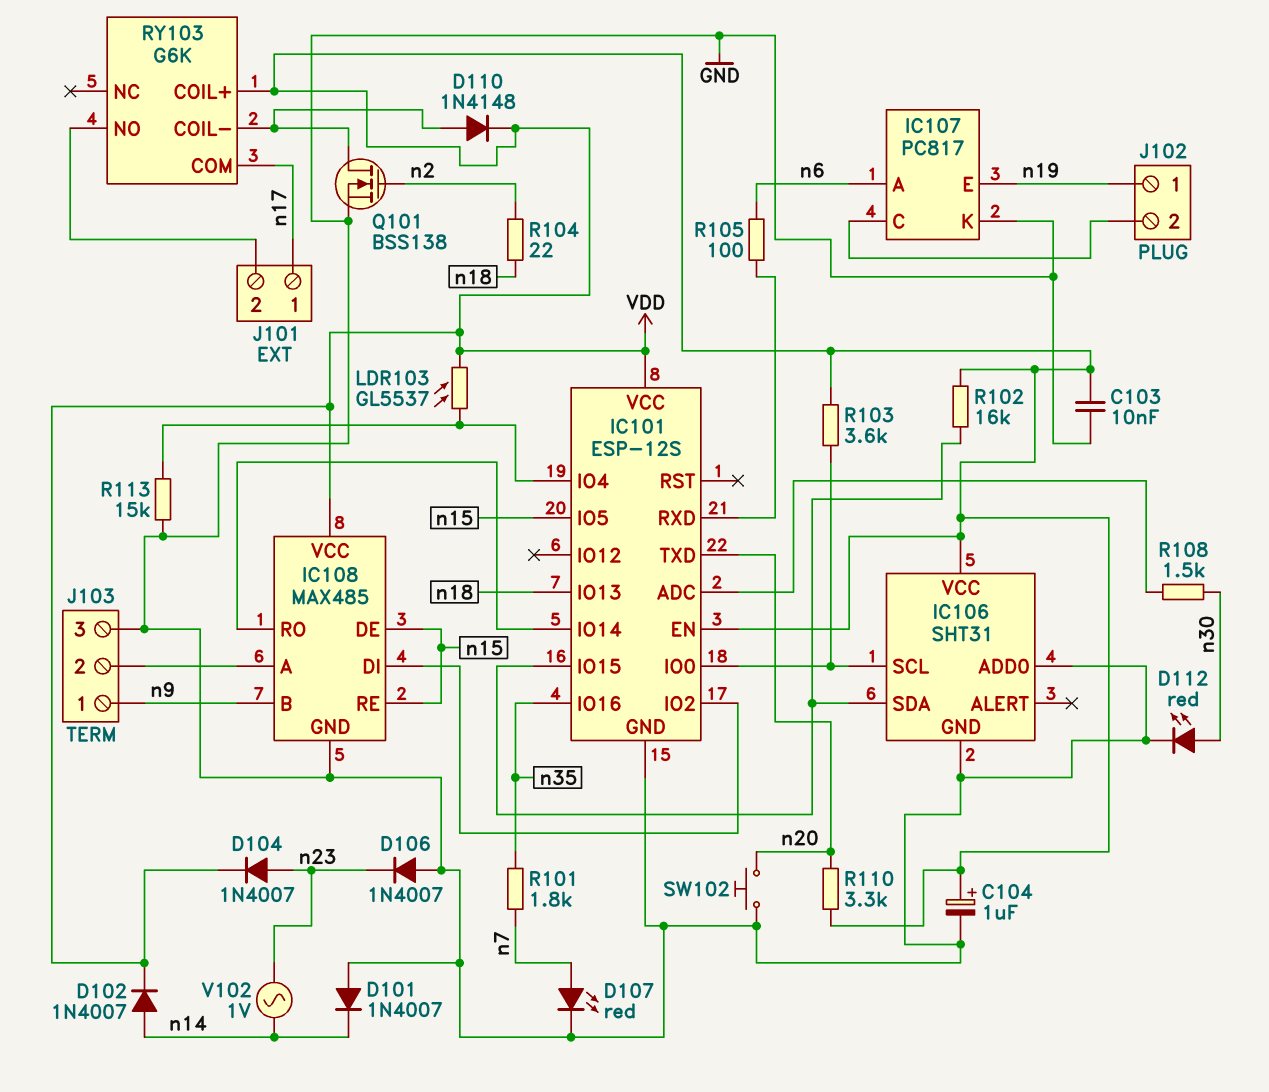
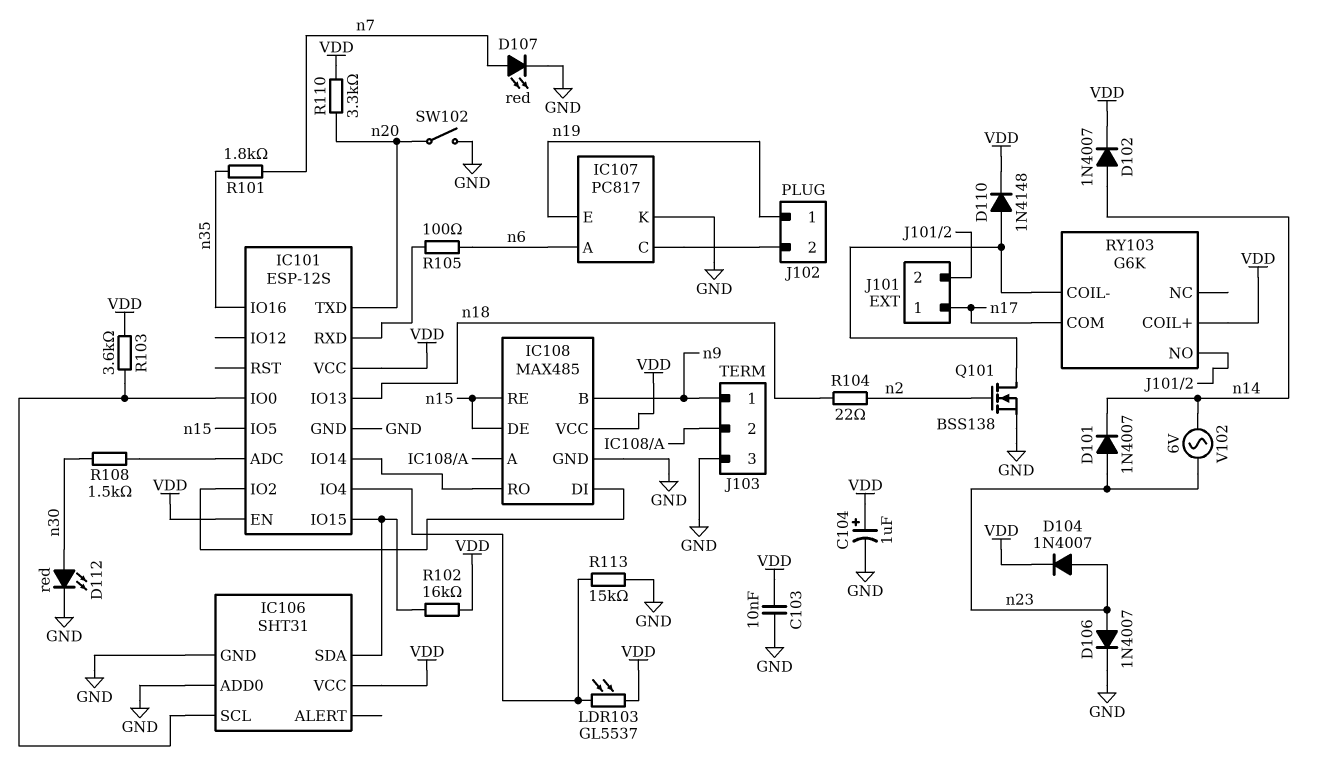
D101: diode 1N4007 (A GND, K n14) -> diode 1N4007 (A n23, K n14)
D106: diode 1N4007 (A GND, K n23) -> diode 1N4007 (A n23, K GND)
SW102: button (GND, n20) -> switch (GND, n20)
V102: AC 1V (n14, n23) -> AC 6V (n14, n23)

